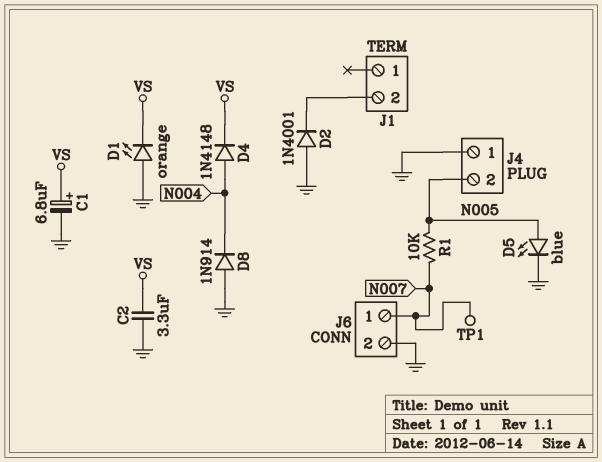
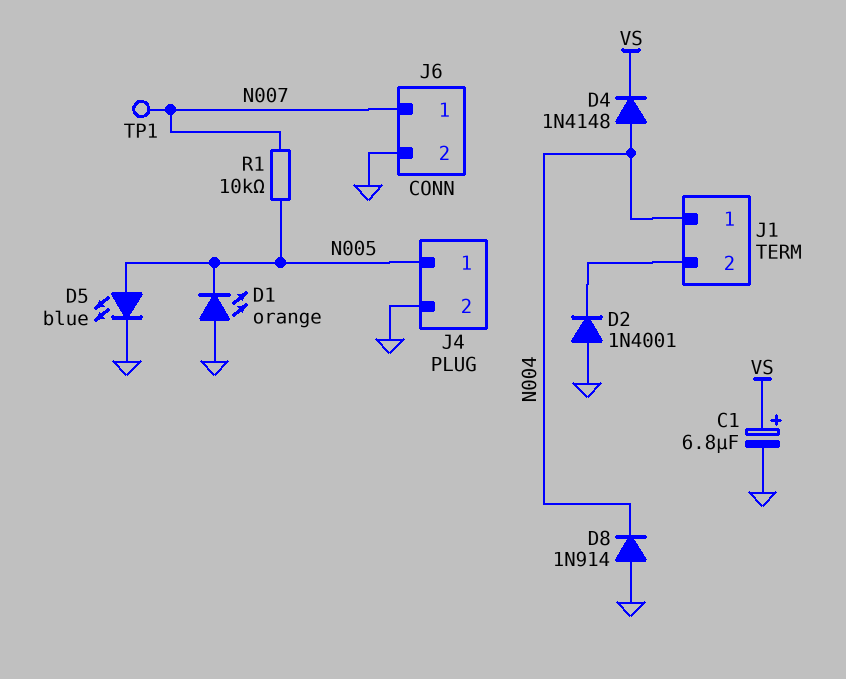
C2: 3.3uF (GND, VS) -> none
D1: LED orange (A GND, K VS) -> LED orange (A GND, K N005)
J1 pin 1: none -> N004
J4 pin 1: GND -> N005
J4 pin 2: N005 -> GND

